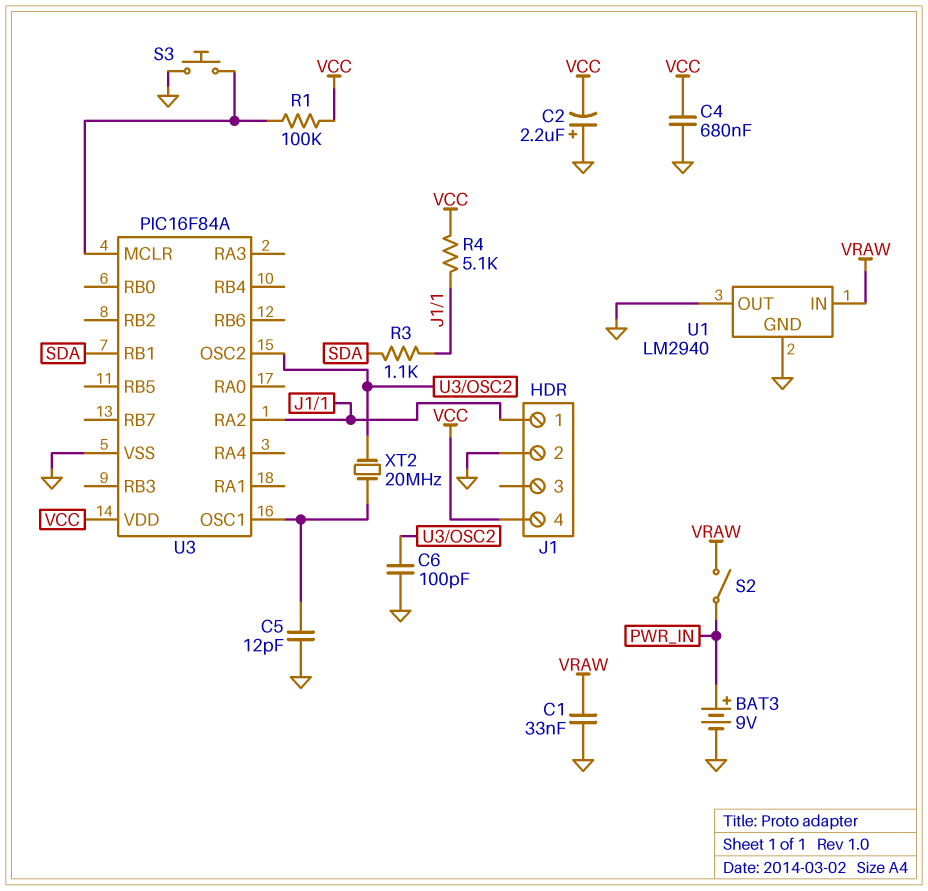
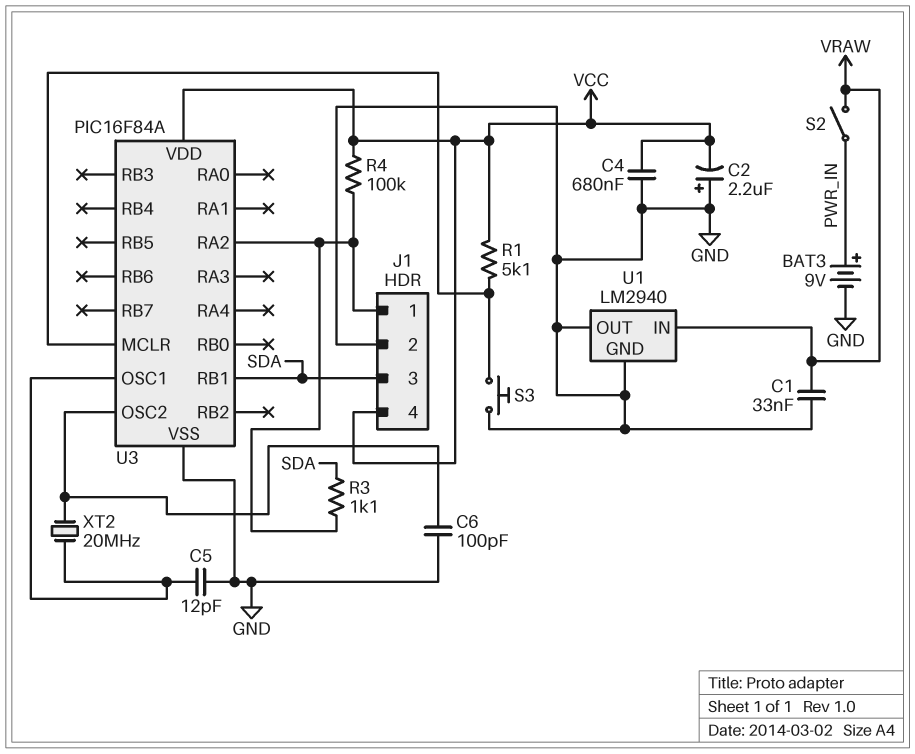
J1 pin 3: none -> SDA
R1: 100k (U3/MCLR, VCC) -> 5.1k (U3/MCLR, VCC)
R4: 5.1k (J1/1, VCC) -> 100k (J1/1, VCC)

